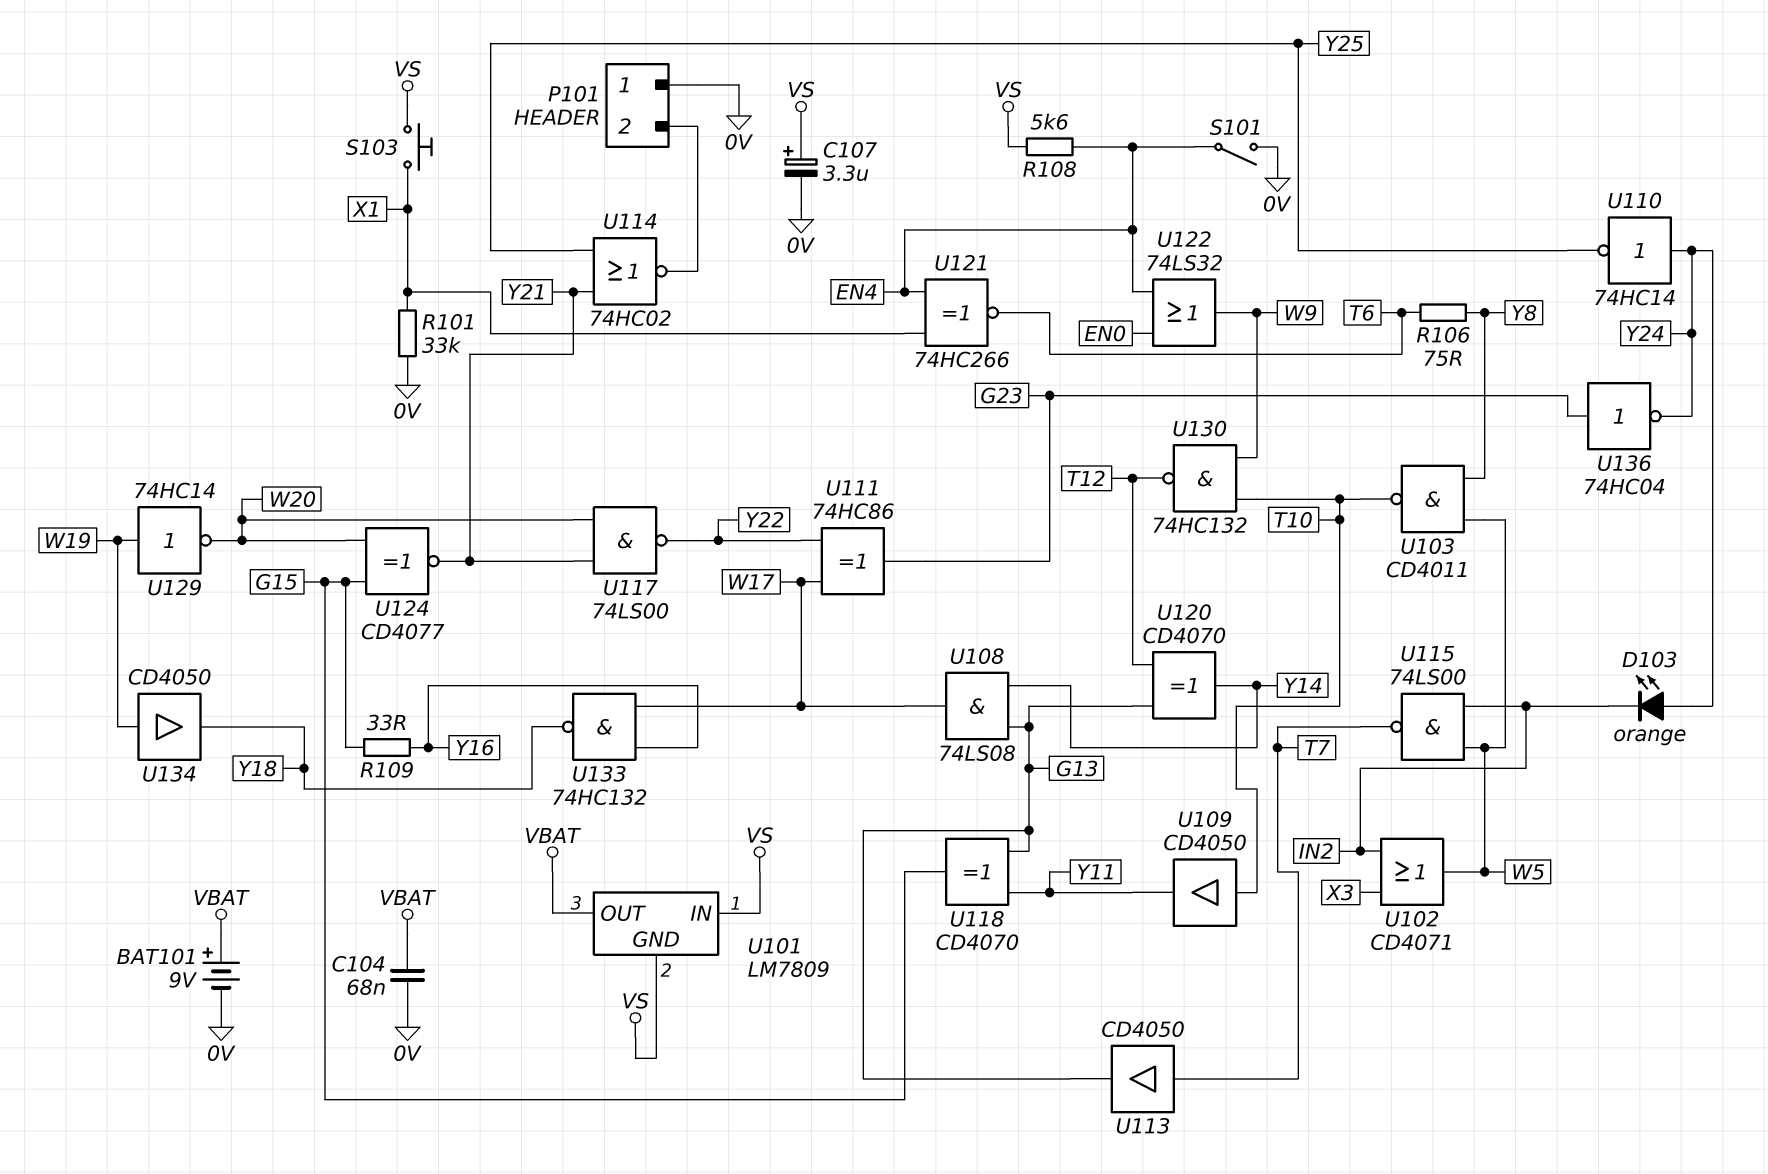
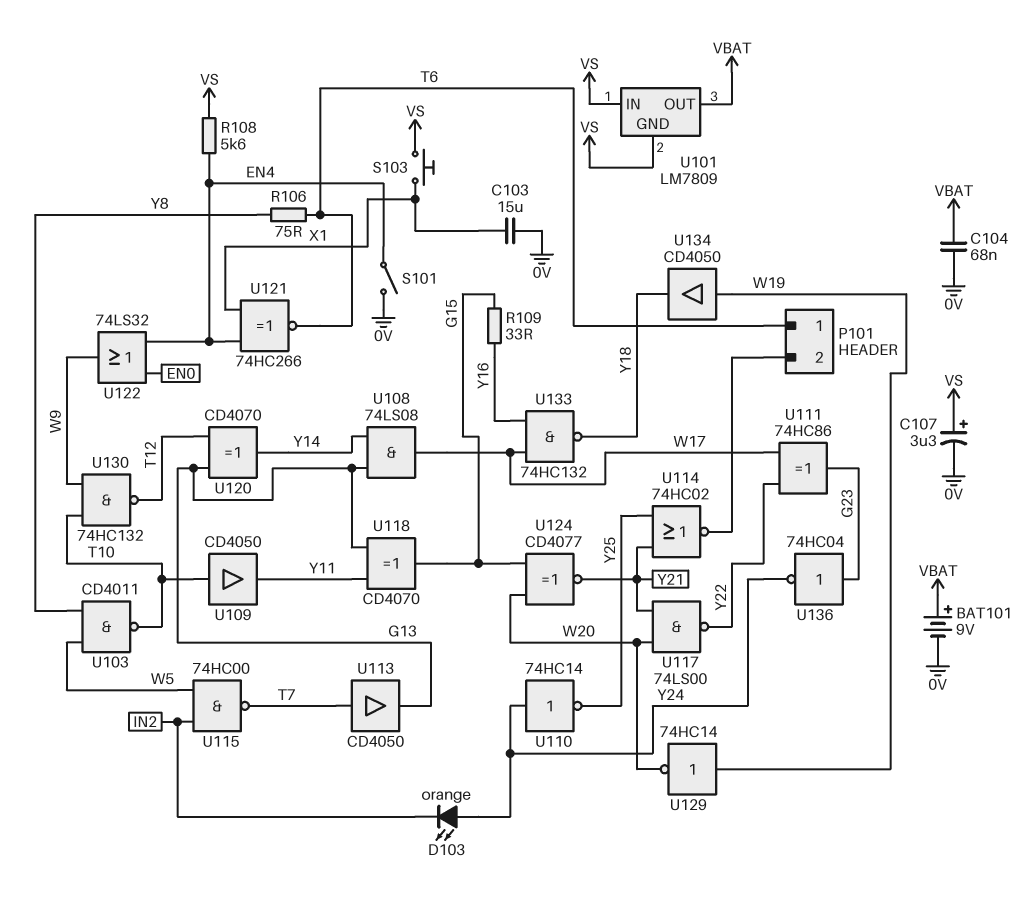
C103: none -> 15uF (0V, X1)
P101 pin 1: 0V -> T6
R101: 33k (0V, X1) -> none
U102: OR CD4071 (in IN2, in X3, out W5) -> none
U115: NAND 74LS00 (in IN2, in W5, out T7) -> NAND 74HC00 (in IN2, in W5, out T7)

